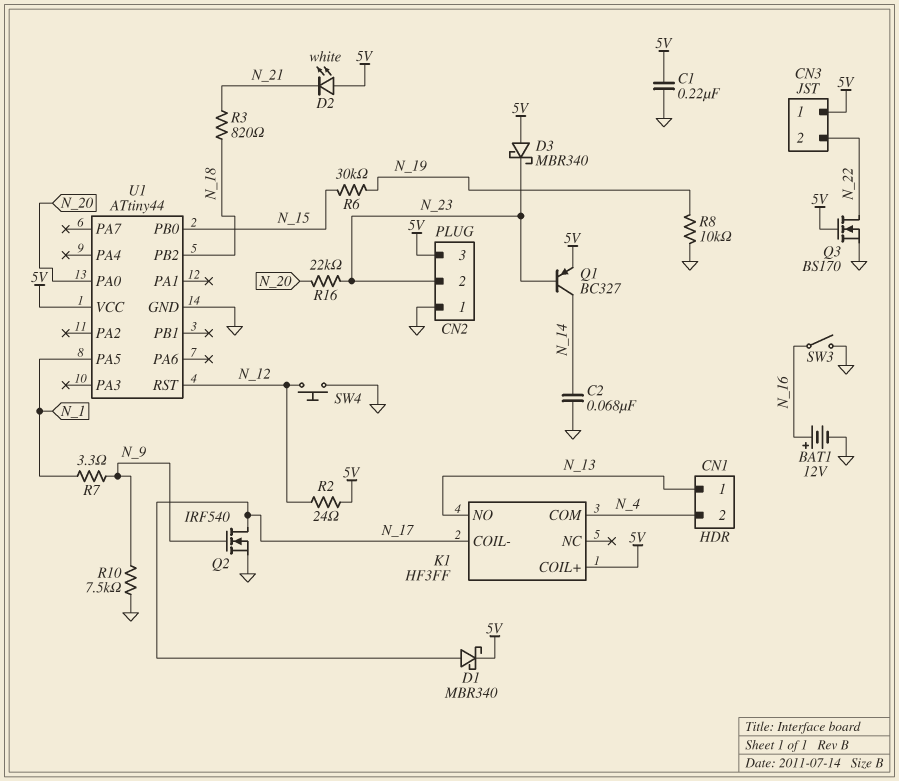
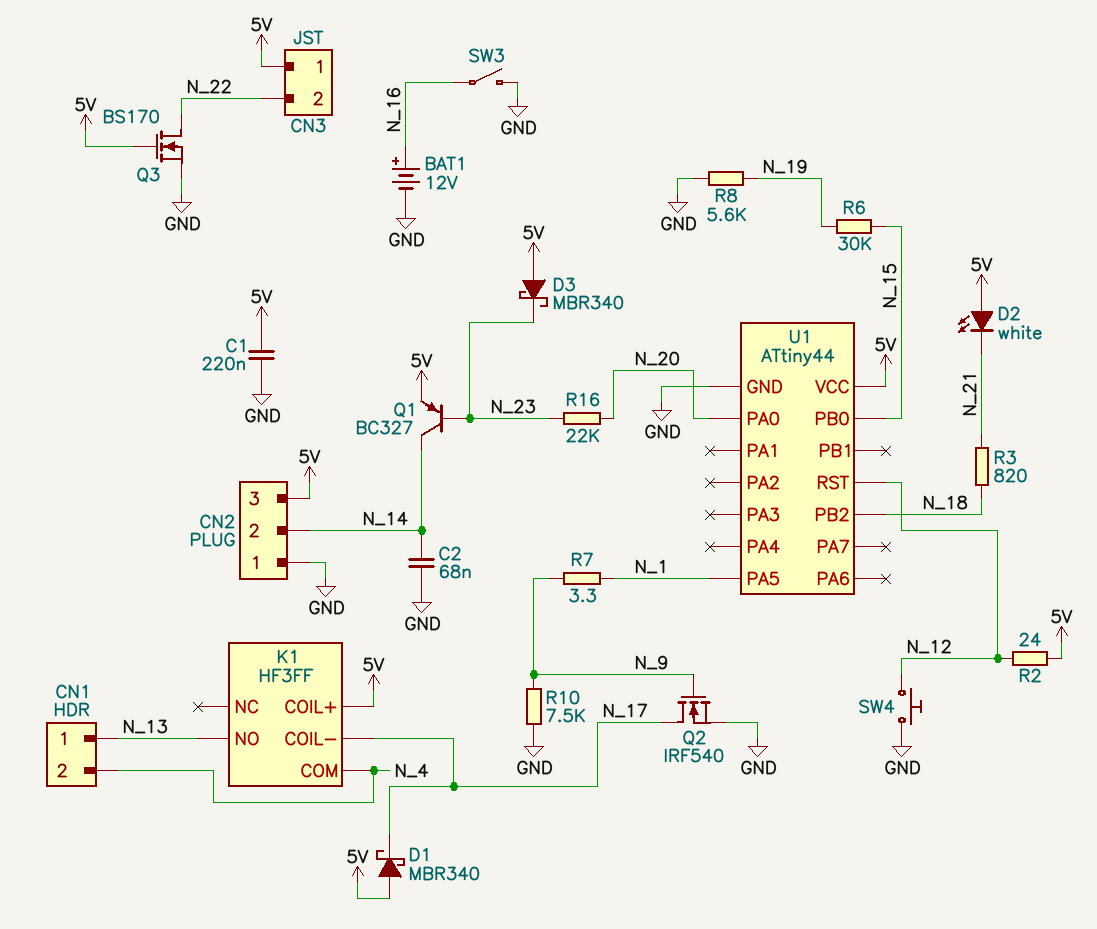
CN2 pin 2: N_23 -> N_14
D1: schottky MBR340 (A N_17, K 5V) -> schottky MBR340 (A 5V, K N_17)
R8: 10k (GND, N_19) -> 5.6k (GND, N_19)

